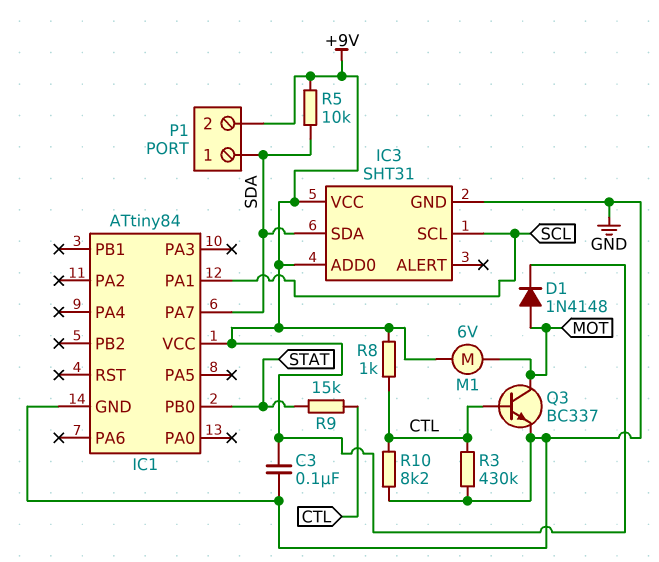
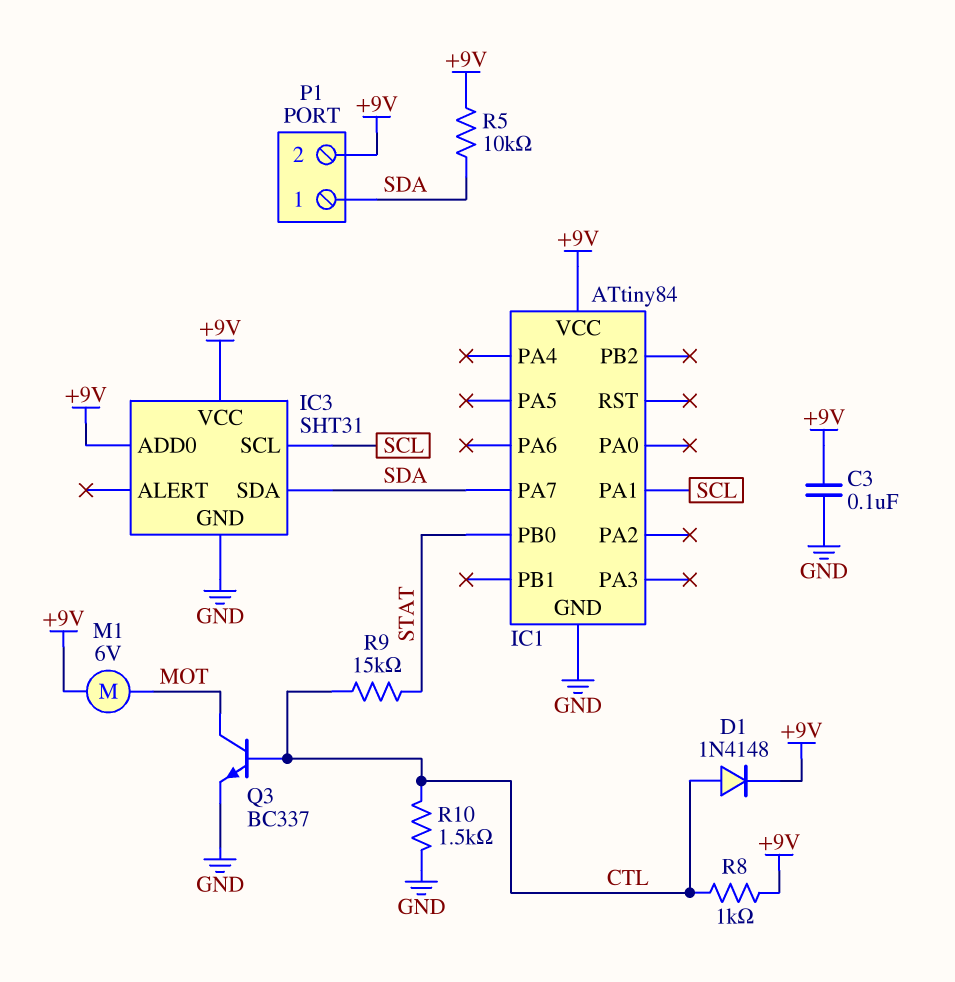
D1: diode 1N4148 (A MOT, K +9V) -> diode 1N4148 (A CTL, K +9V)
R3: 430k (CTL, GND) -> none
R10: 8.2k (CTL, GND) -> 1.5k (CTL, GND)

